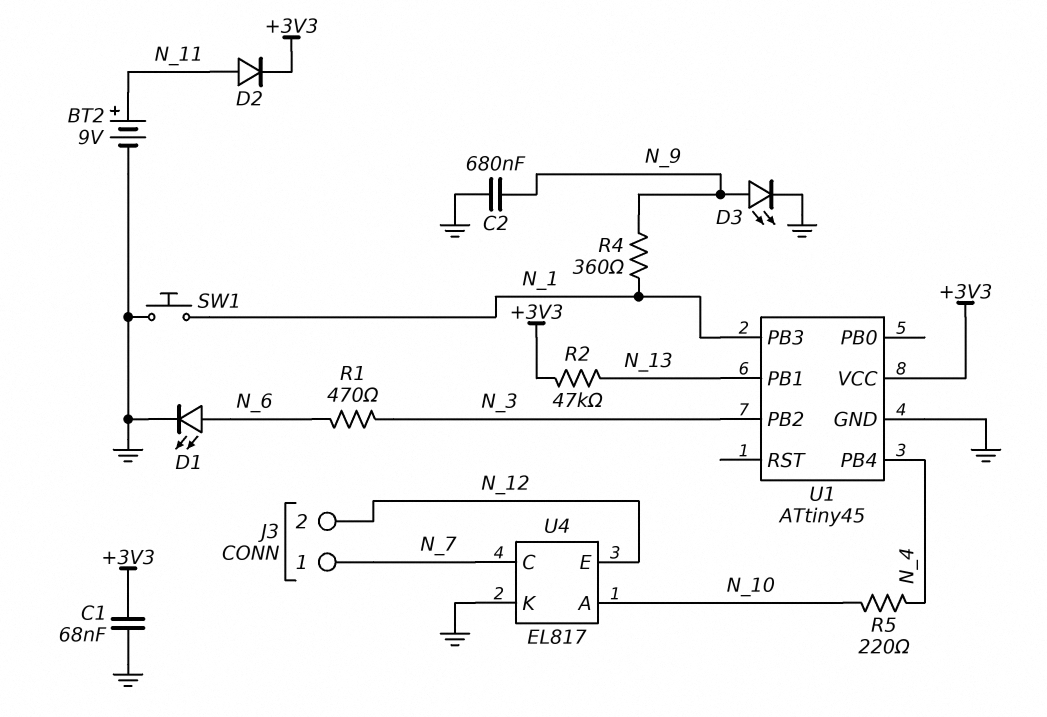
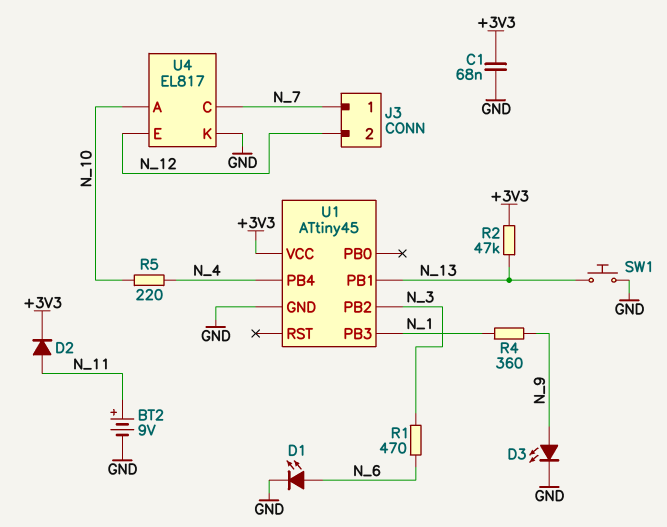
C2: 680nF (GND, N_9) -> none
SW1: button (GND, N_1) -> button (GND, N_13)

